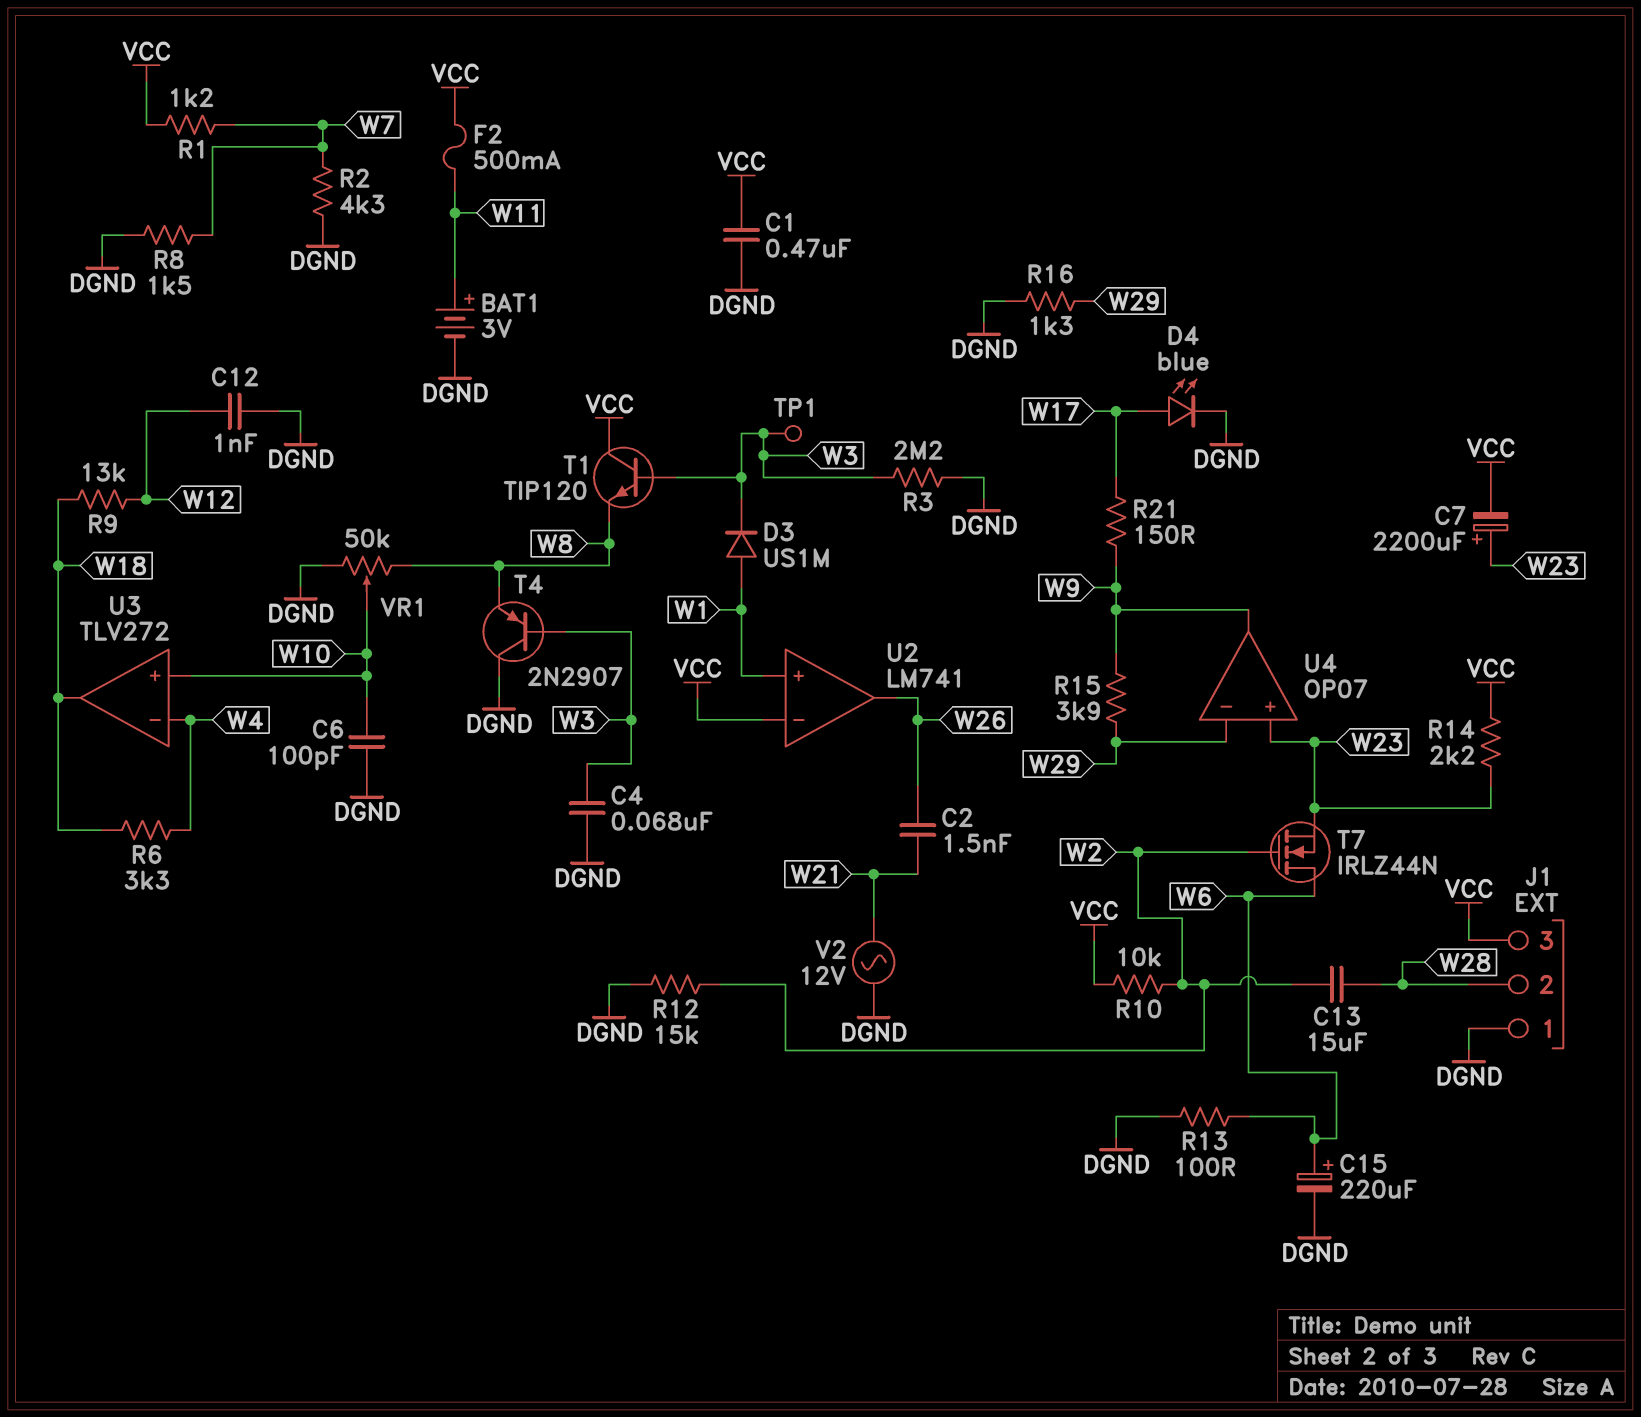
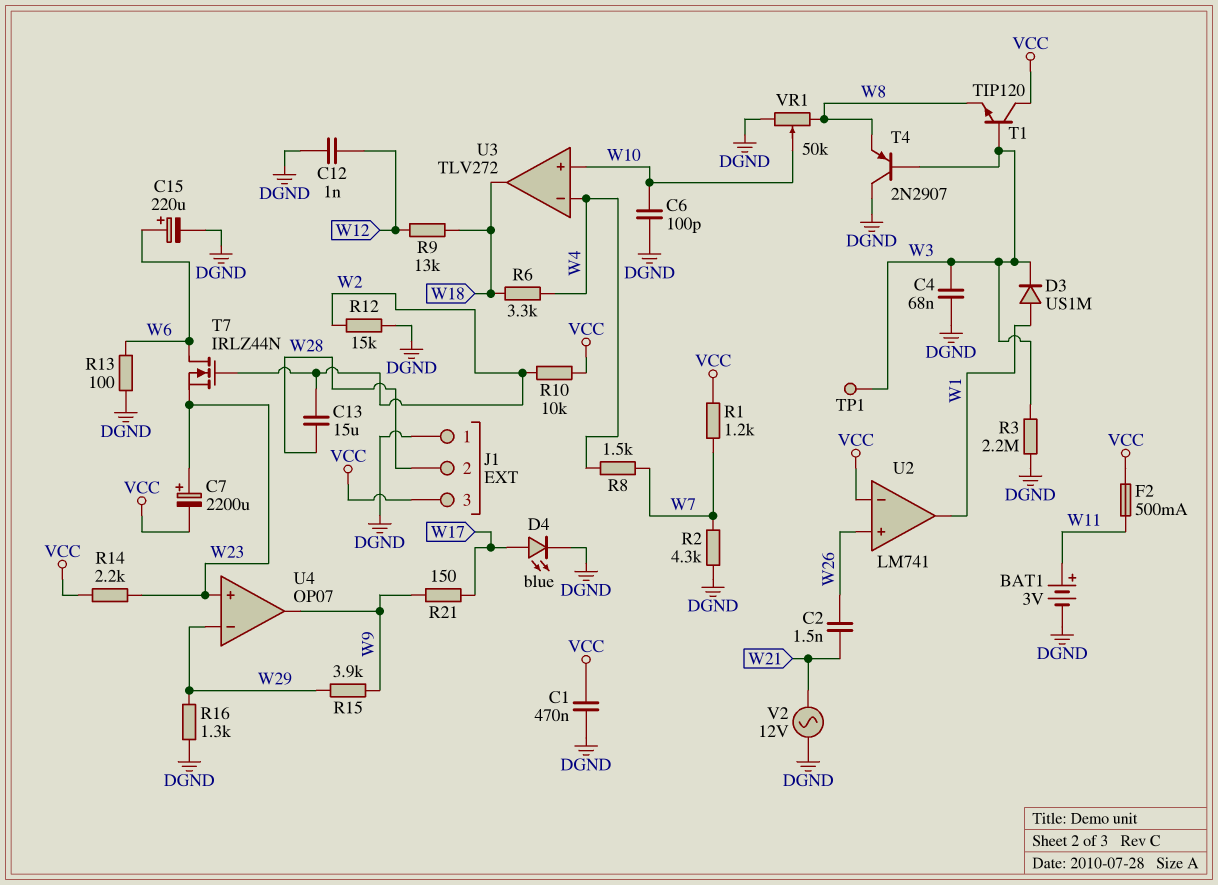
R8: 1.5k (DGND, W7) -> 1.5k (W4, W7)
U2 pin in+: W1 -> W26
U2 pin out: W26 -> W1

